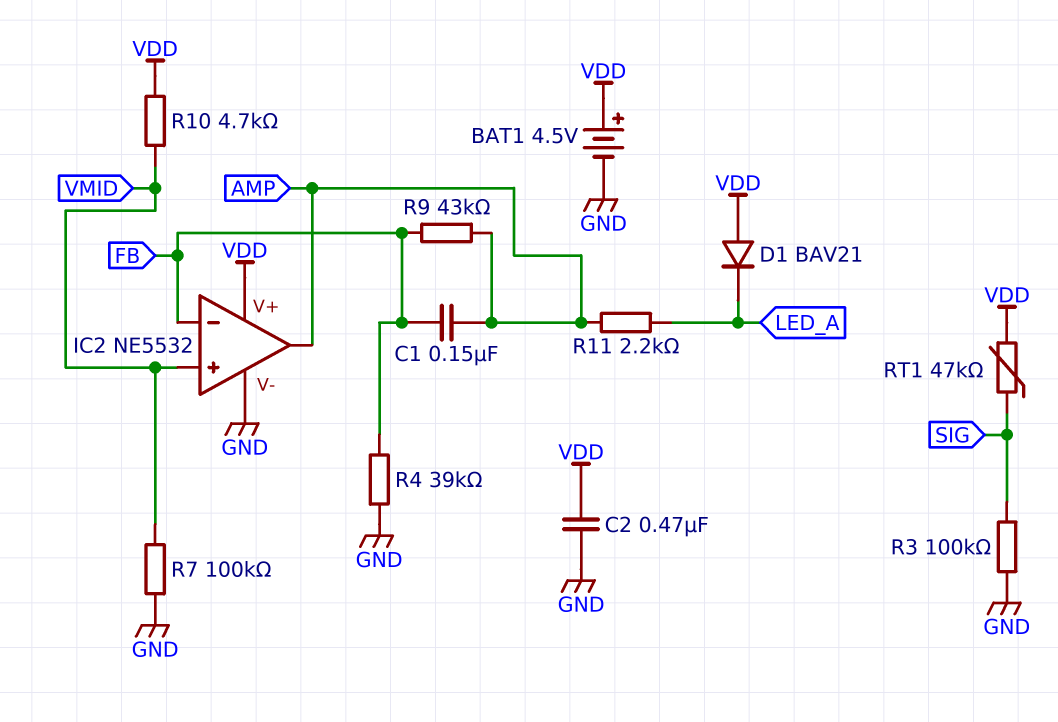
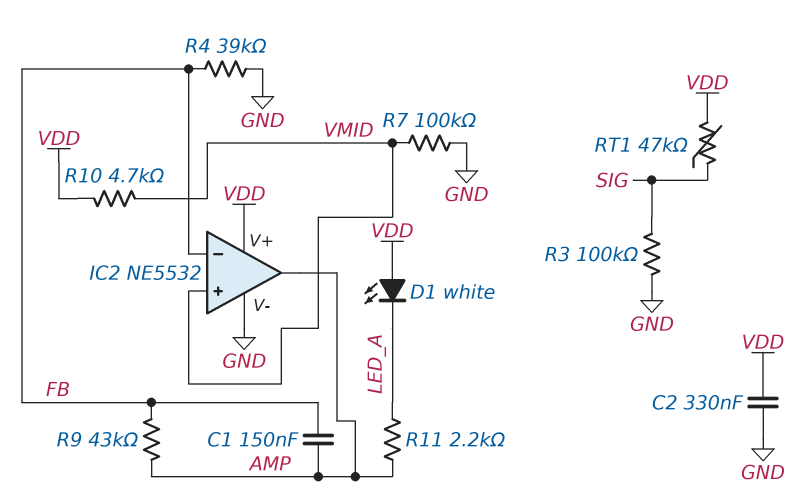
BAT1: 4.5V (plus VDD, minus GND) -> none
C2: 470nF (GND, VDD) -> 330nF (GND, VDD)
D1: diode BAV21 (A VDD, K LED_A) -> LED white (A VDD, K LED_A)

